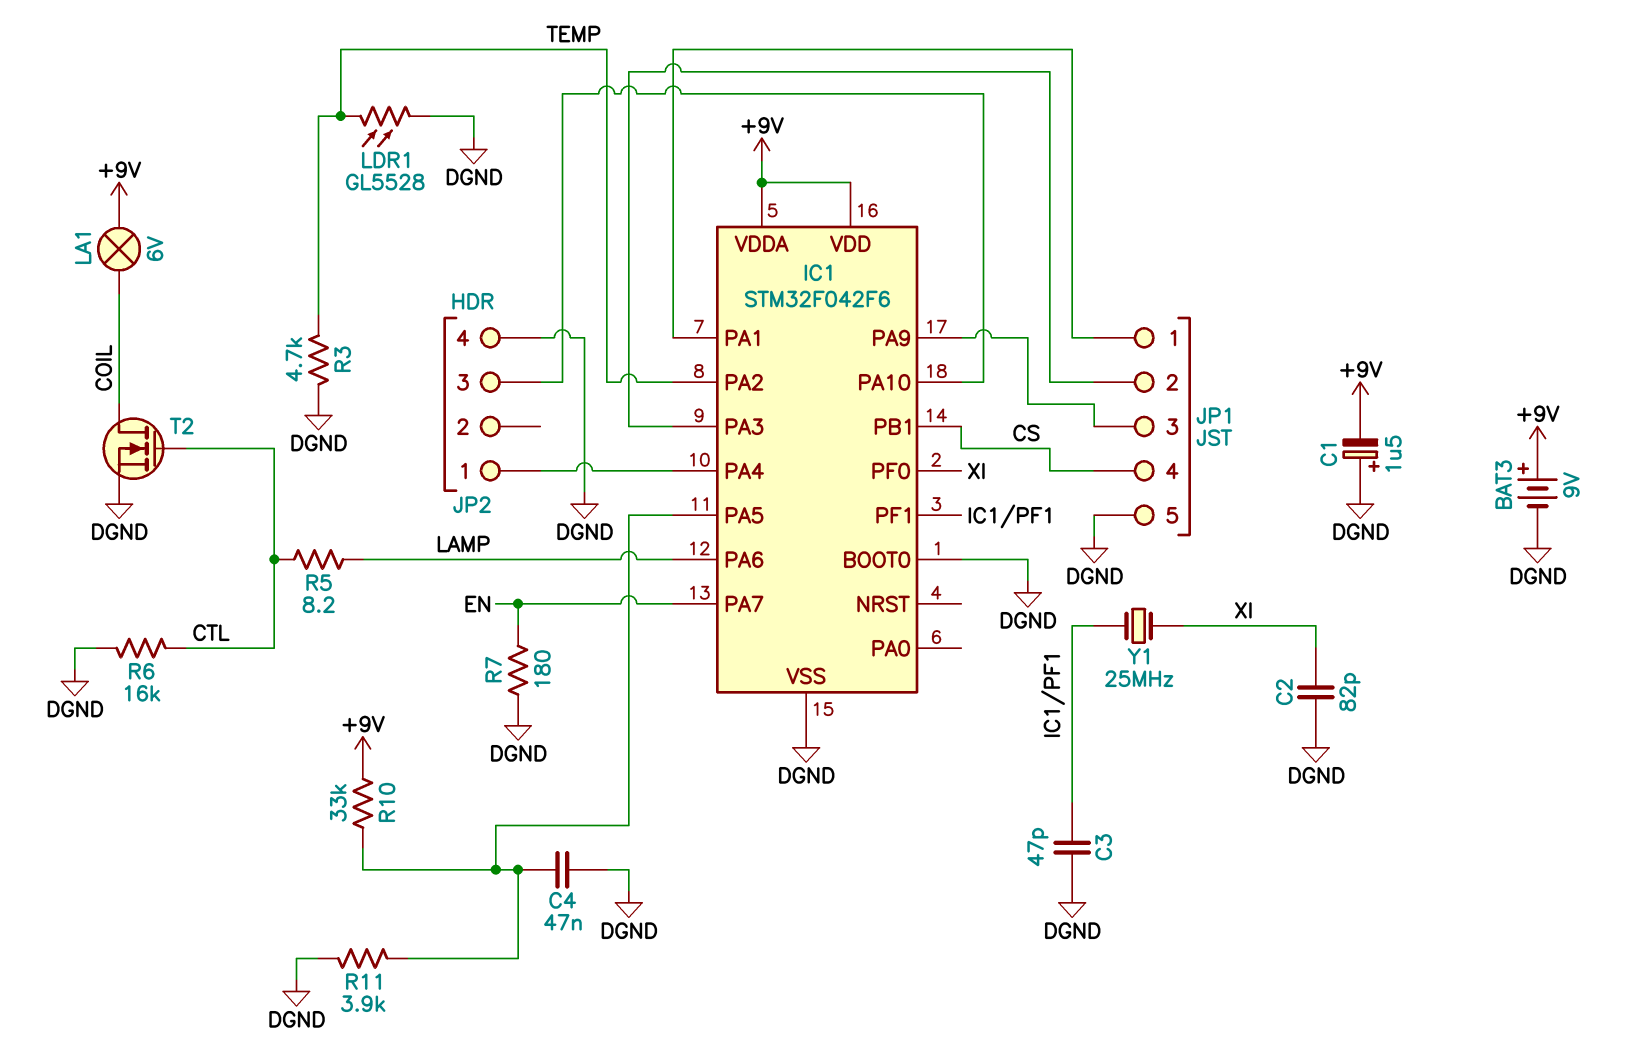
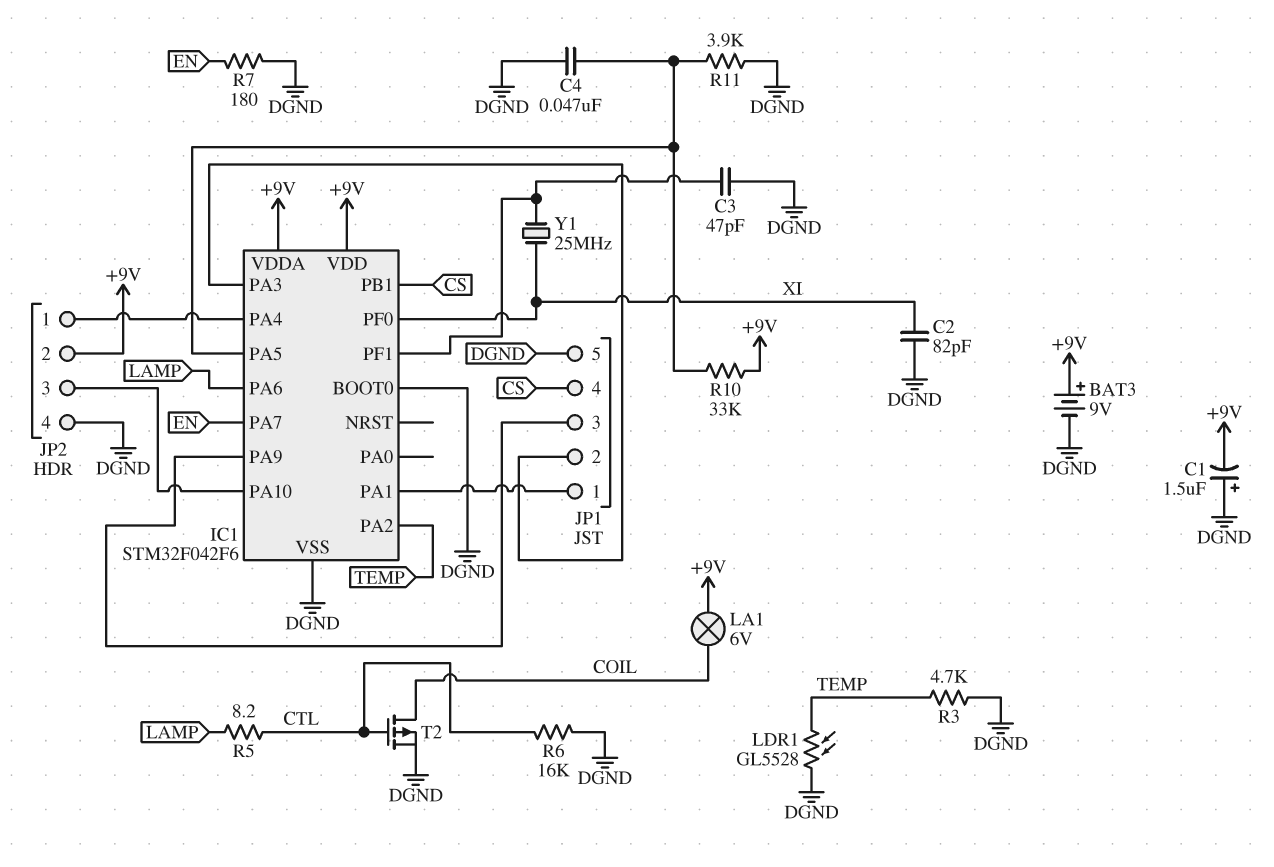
JP2 pin 2: none -> +9V
T2: NMOS (G CTL, D COIL, S DGND) -> PMOS (G CTL, D COIL, S DGND)

